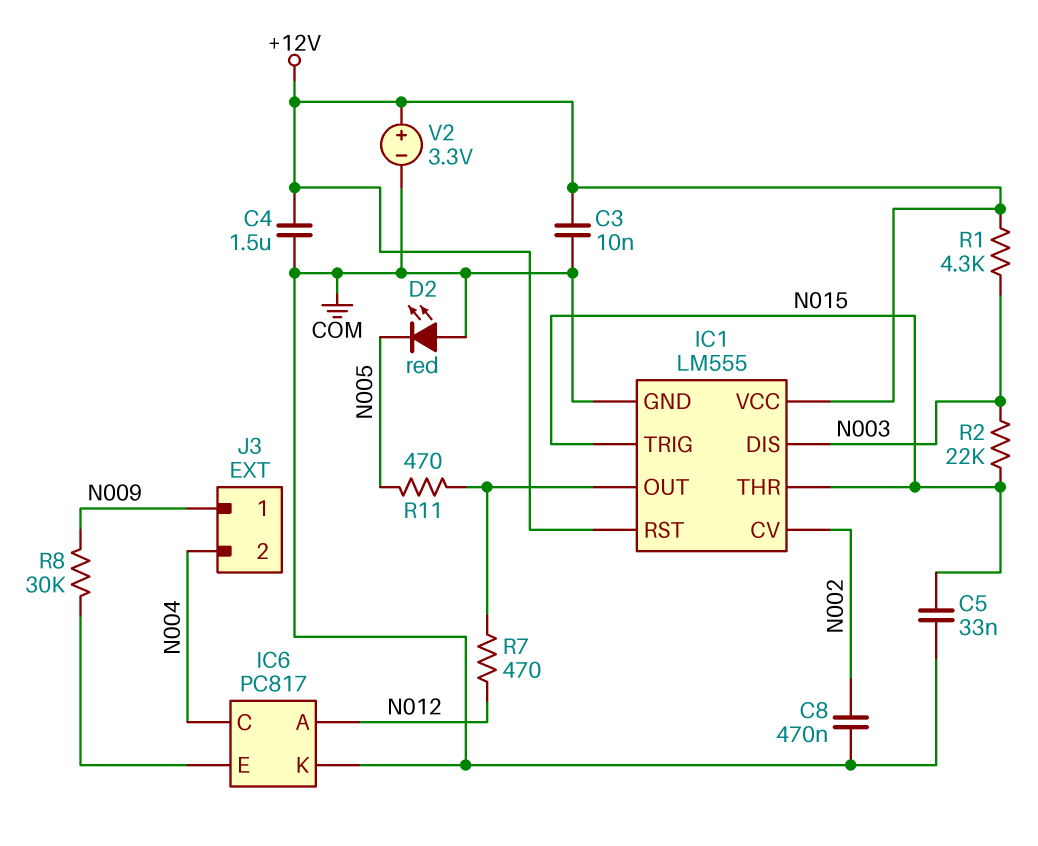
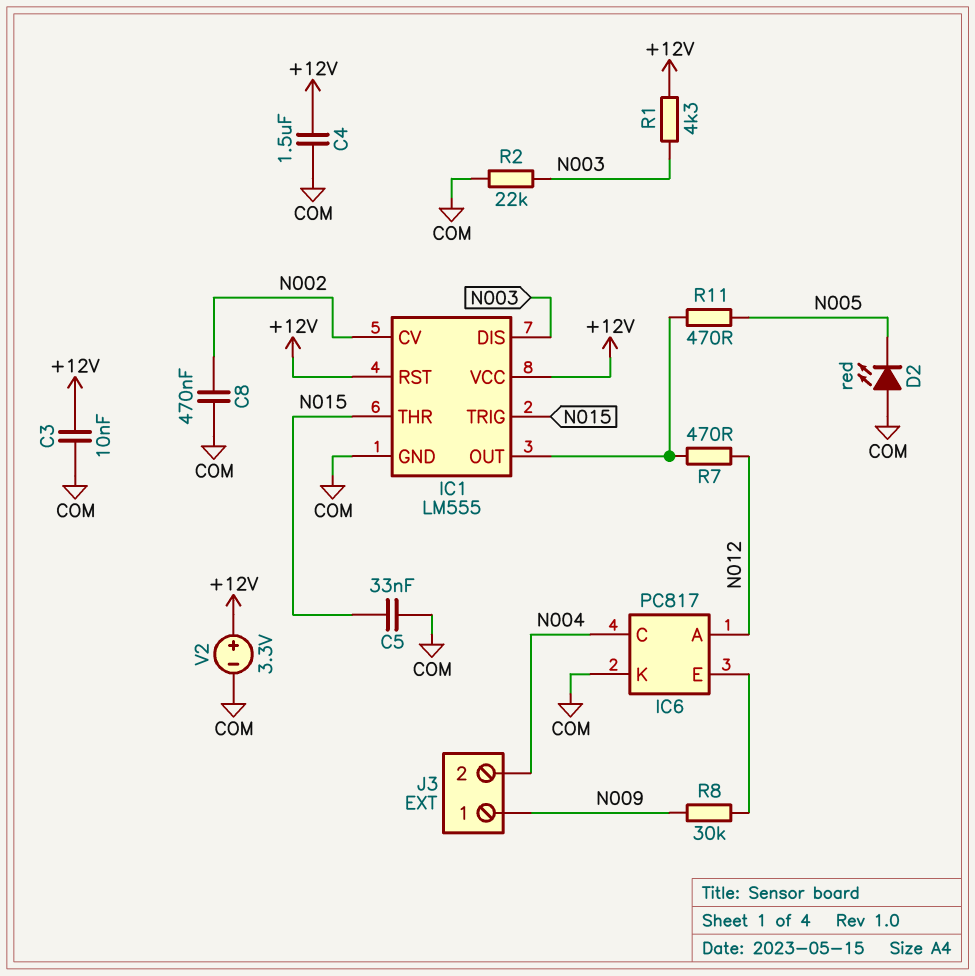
R2: 22k (N003, N015) -> 22k (COM, N003)

